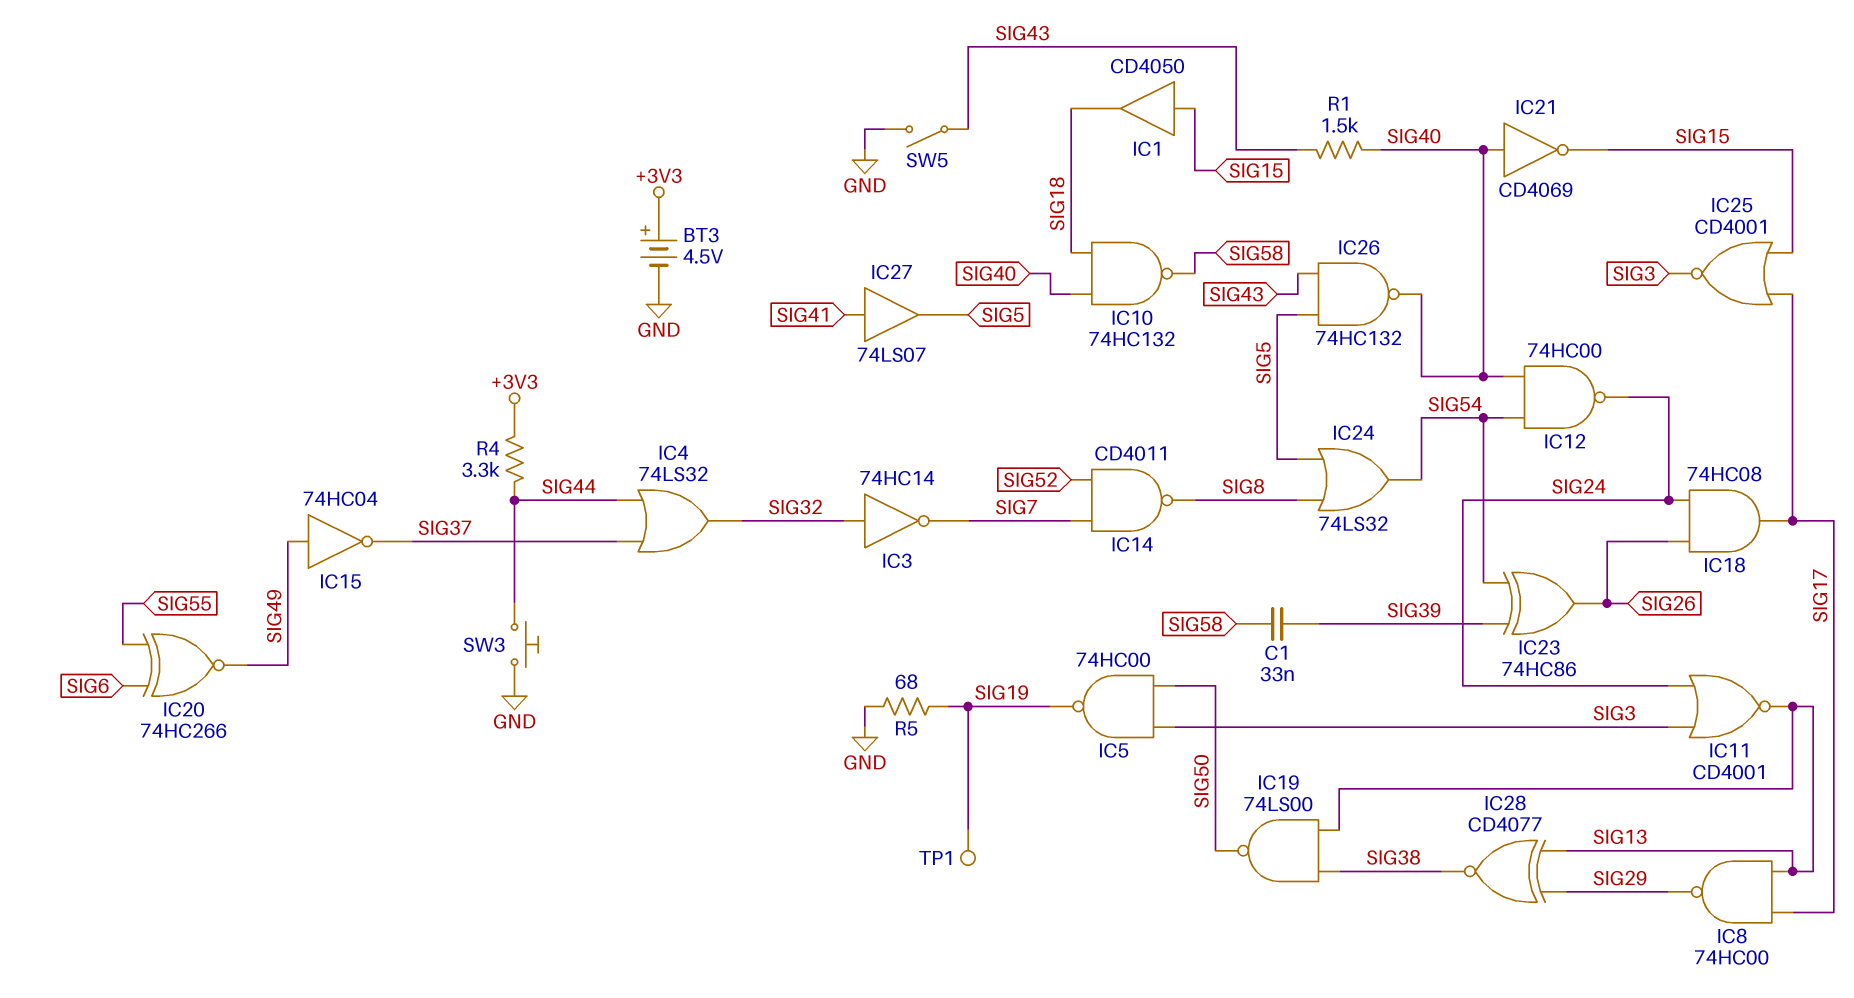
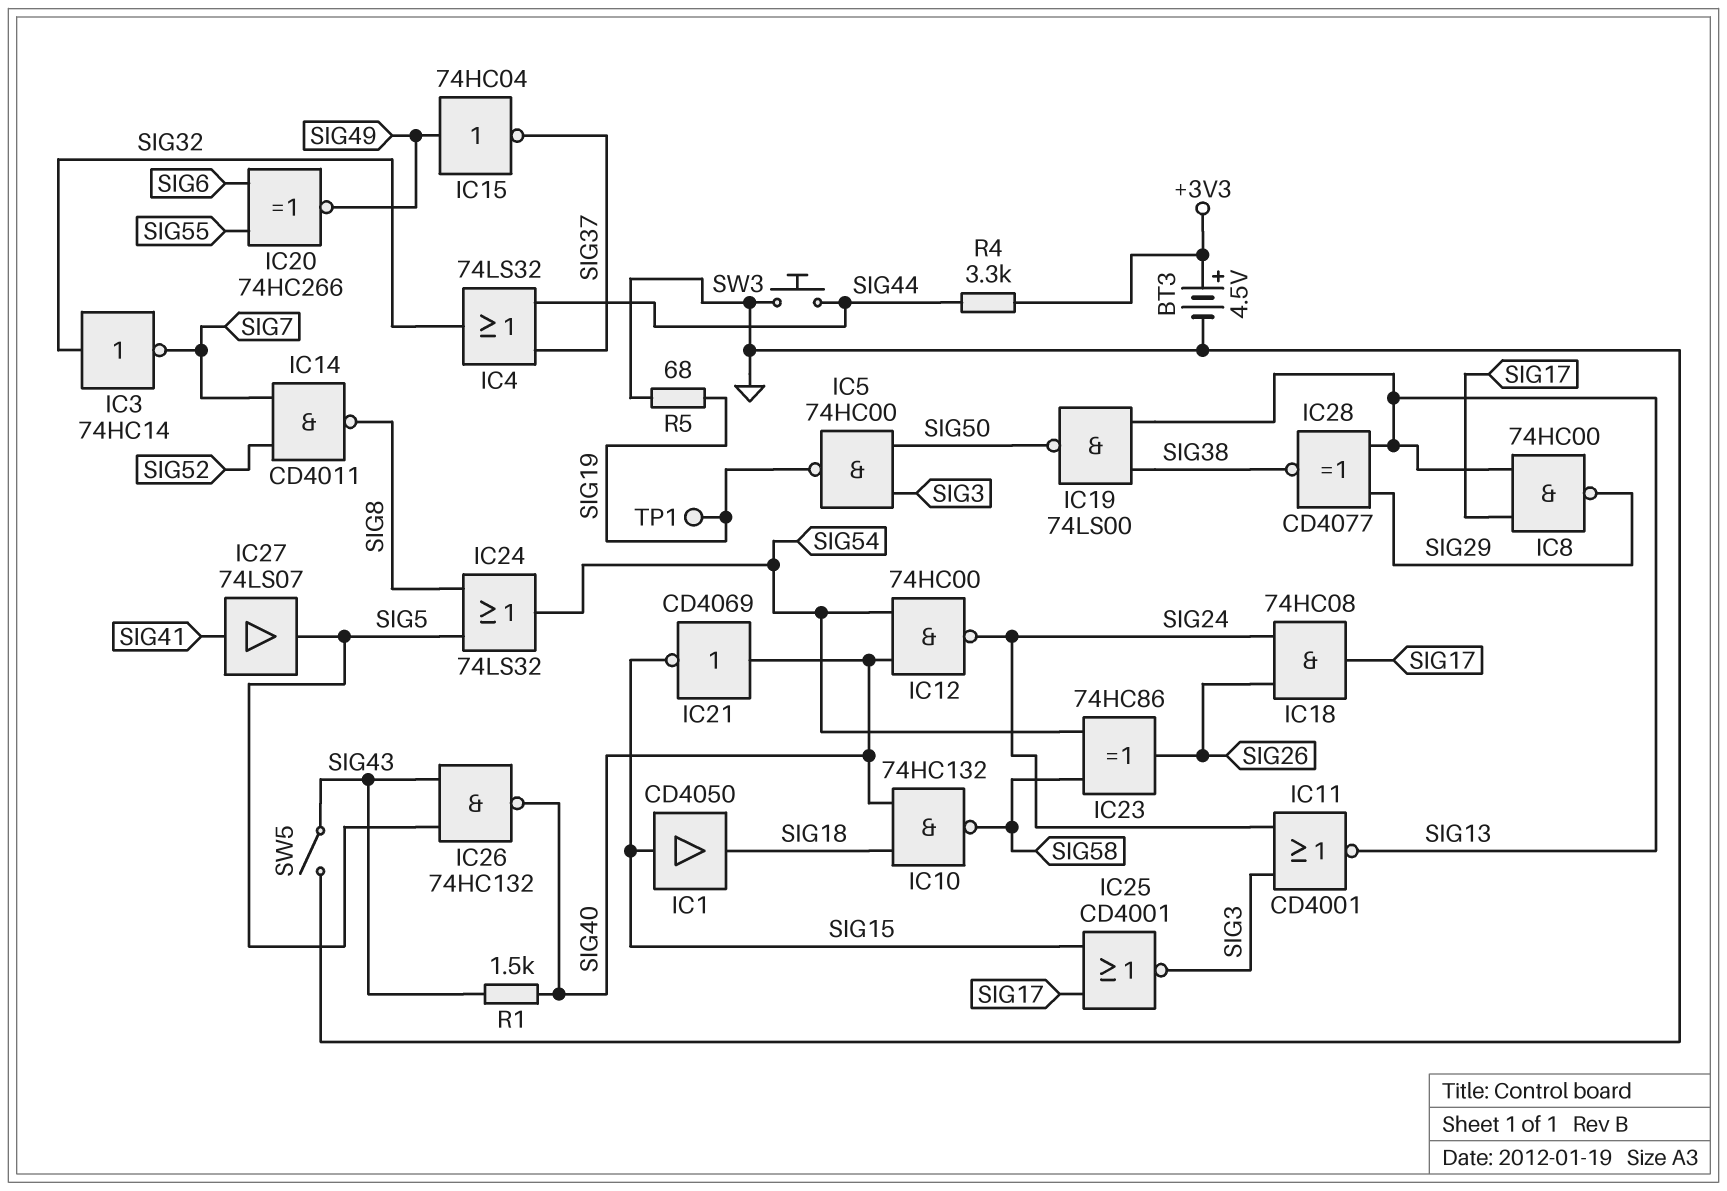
C1: 33nF (SIG39, SIG58) -> none
IC23: XOR 74HC86 (in SIG39, in SIG54, out SIG26) -> XOR 74HC86 (in SIG54, in SIG58, out SIG26)

